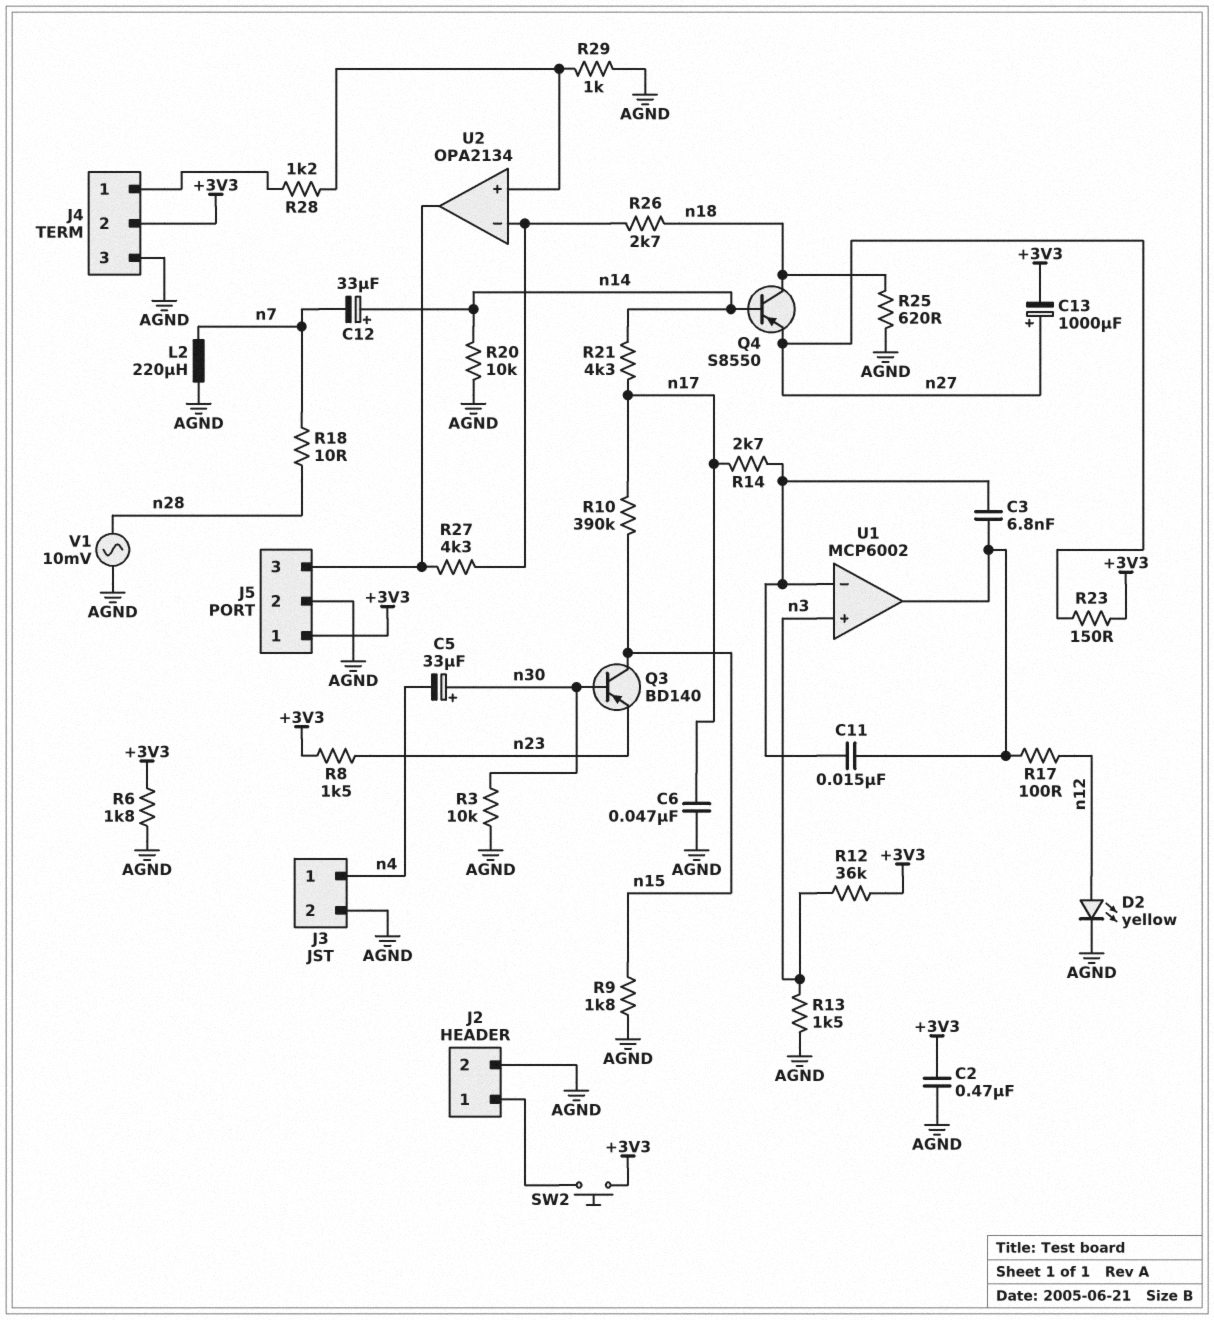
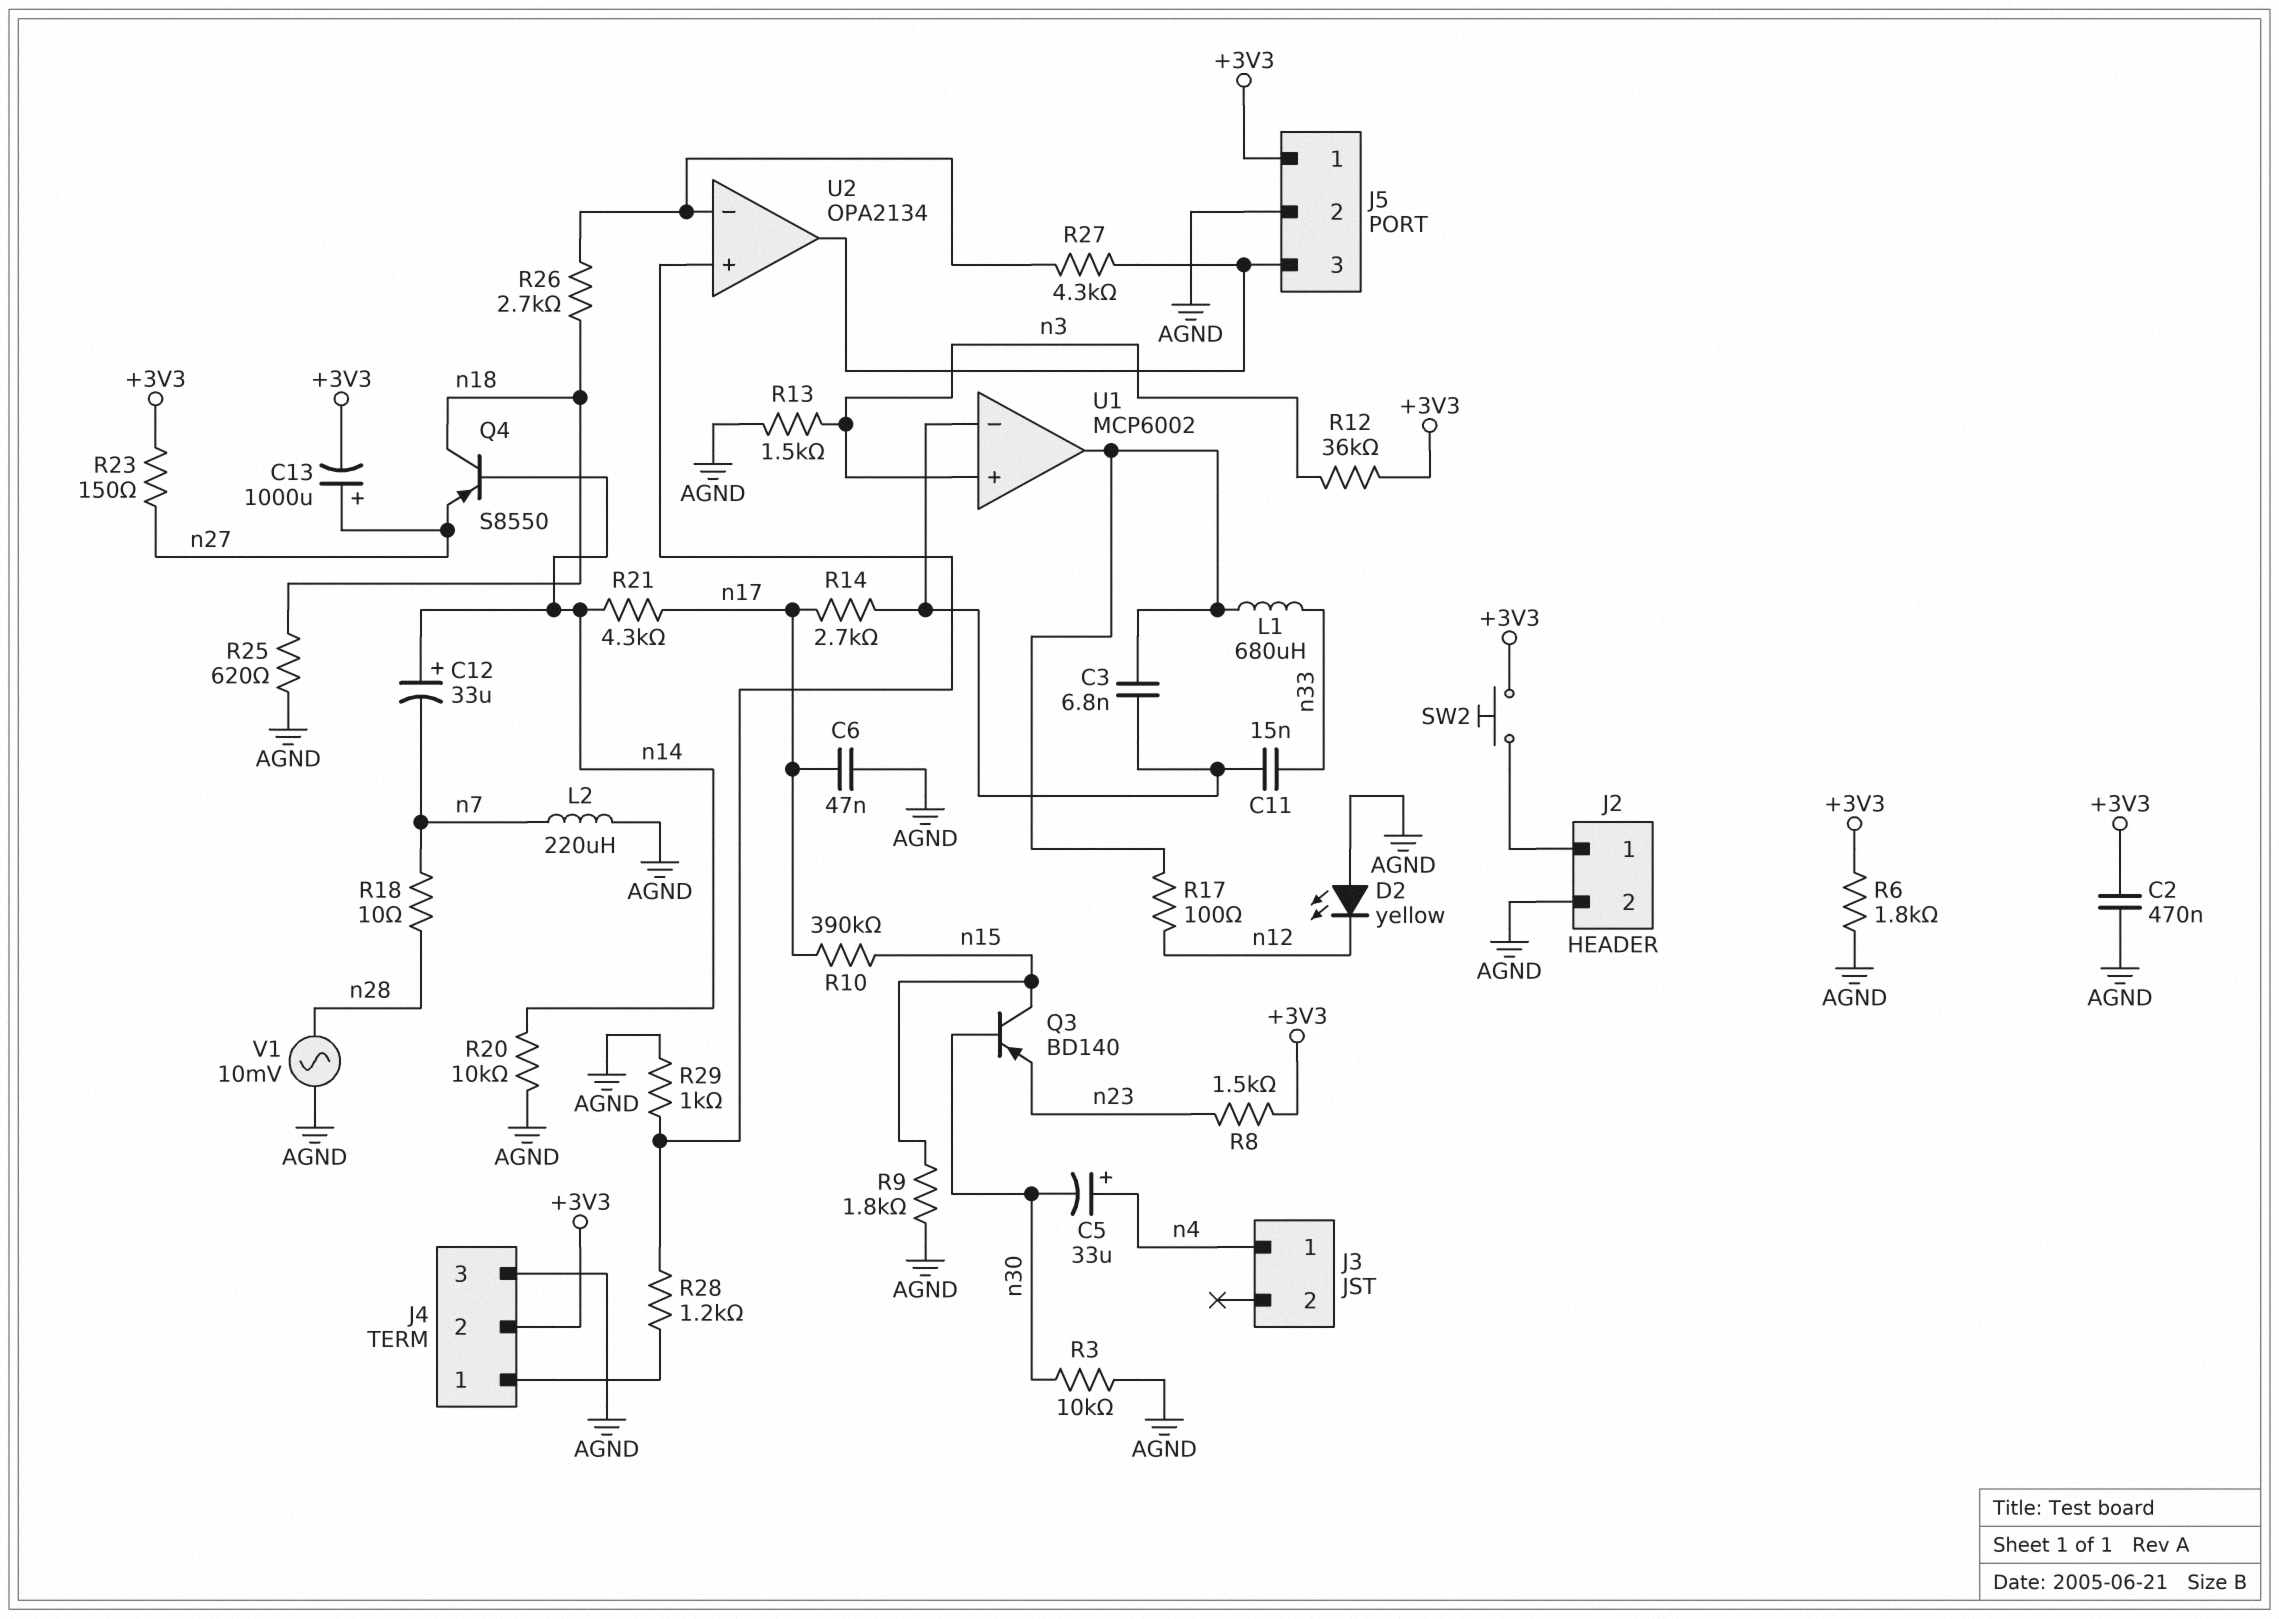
C5: 33uF (plus n30, minus n4) -> 33uF (plus n4, minus n30)
C11: 15nF (U1/in-, U1/out) -> 15nF (U1/in-, n33)
D2: LED yellow (A n12, K AGND) -> LED yellow (A AGND, K n12)
J3 pin 2: AGND -> none
L1: none -> 680uH (U1/out, n33)

